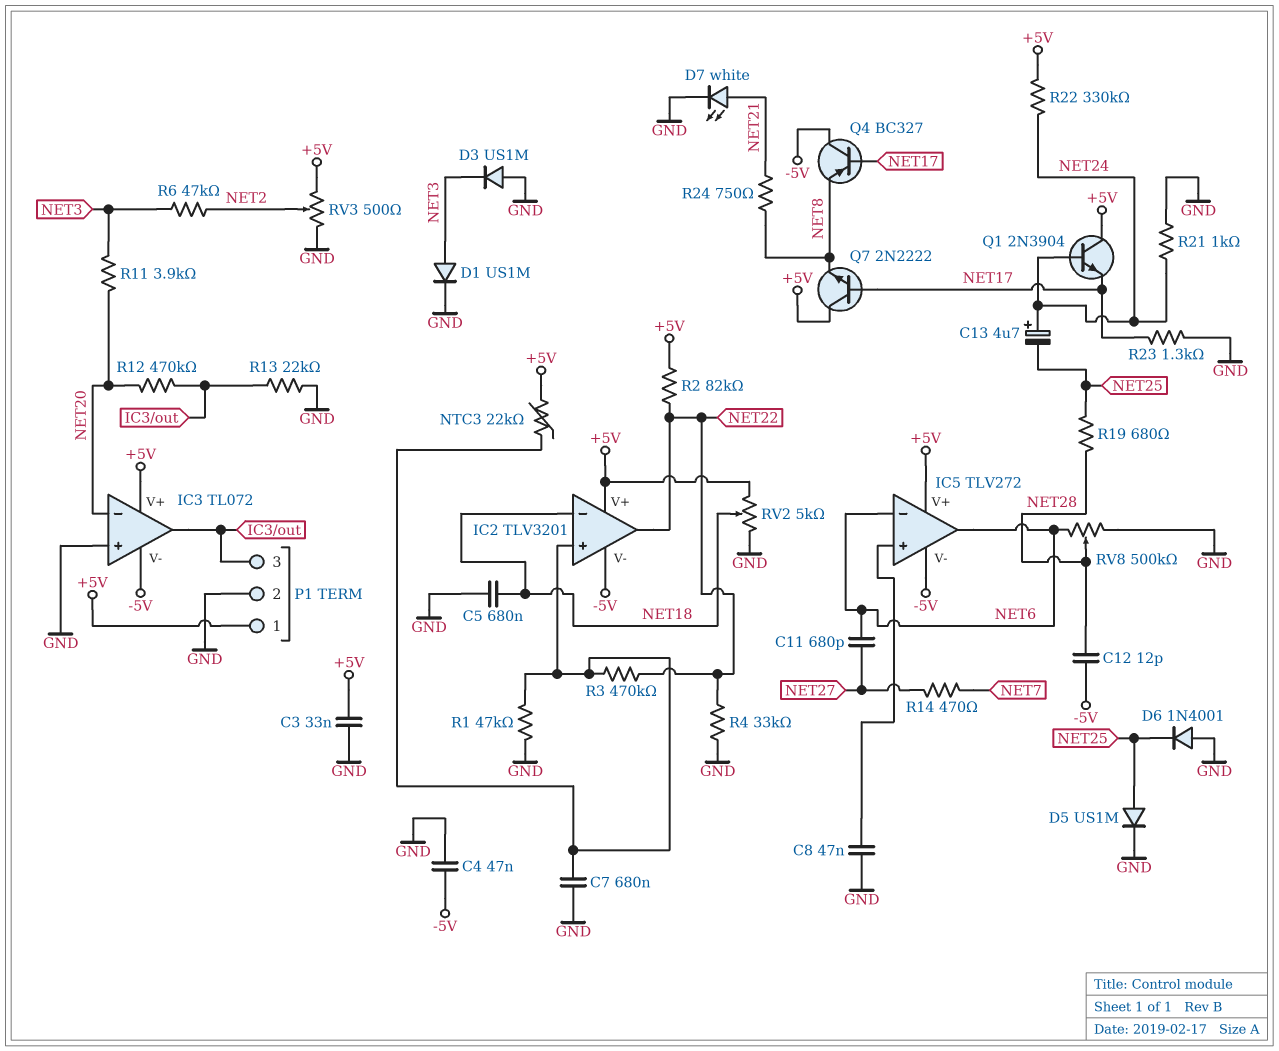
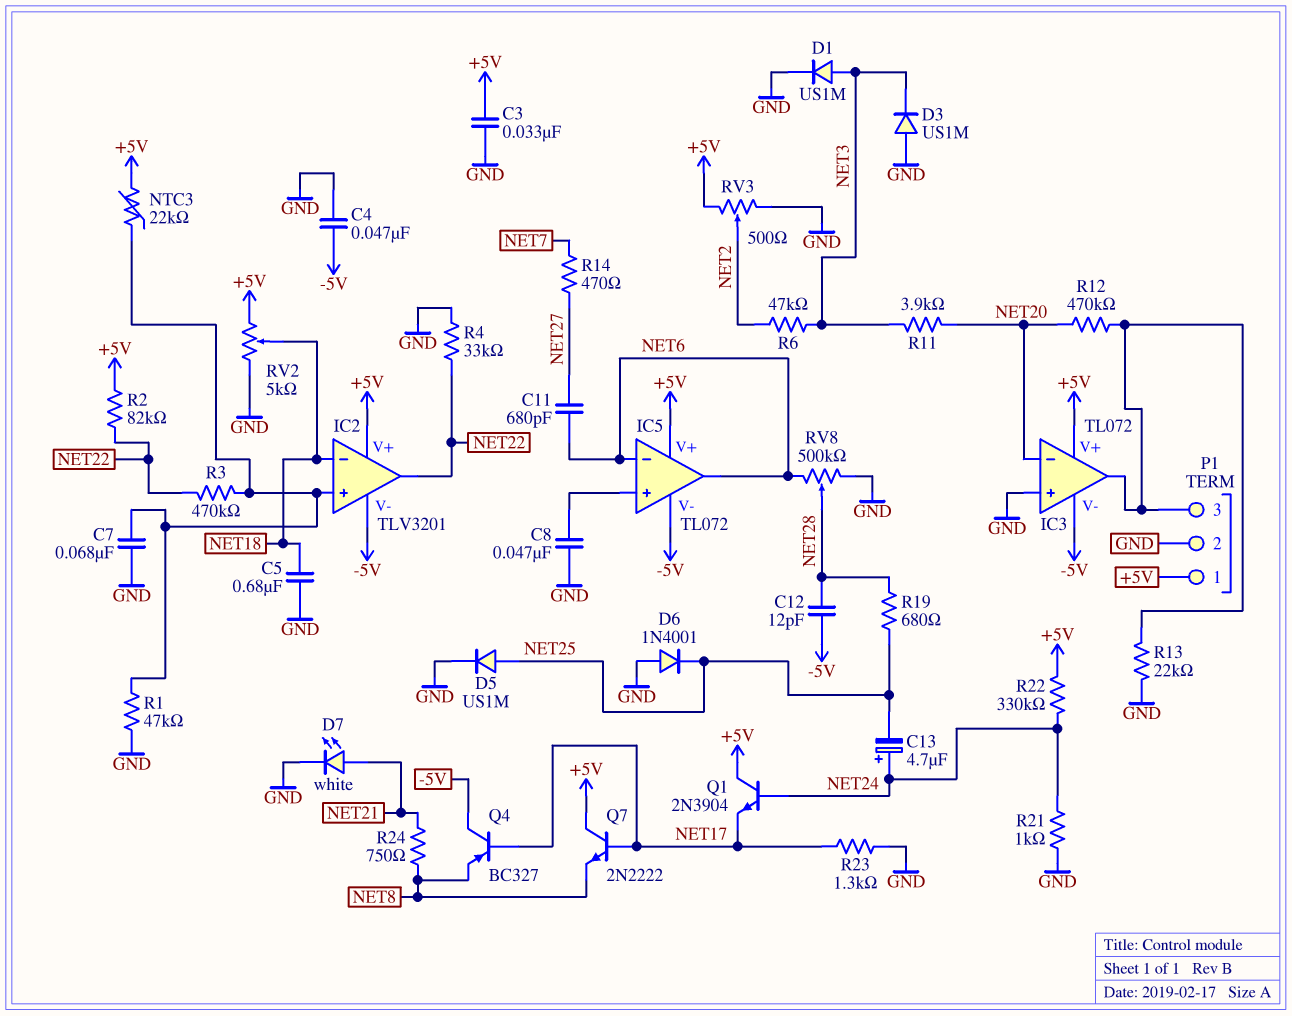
C7: 680nF (GND, IC2/in+) -> 68nF (GND, IC2/in+)
IC5: TLV272 -> TL072

